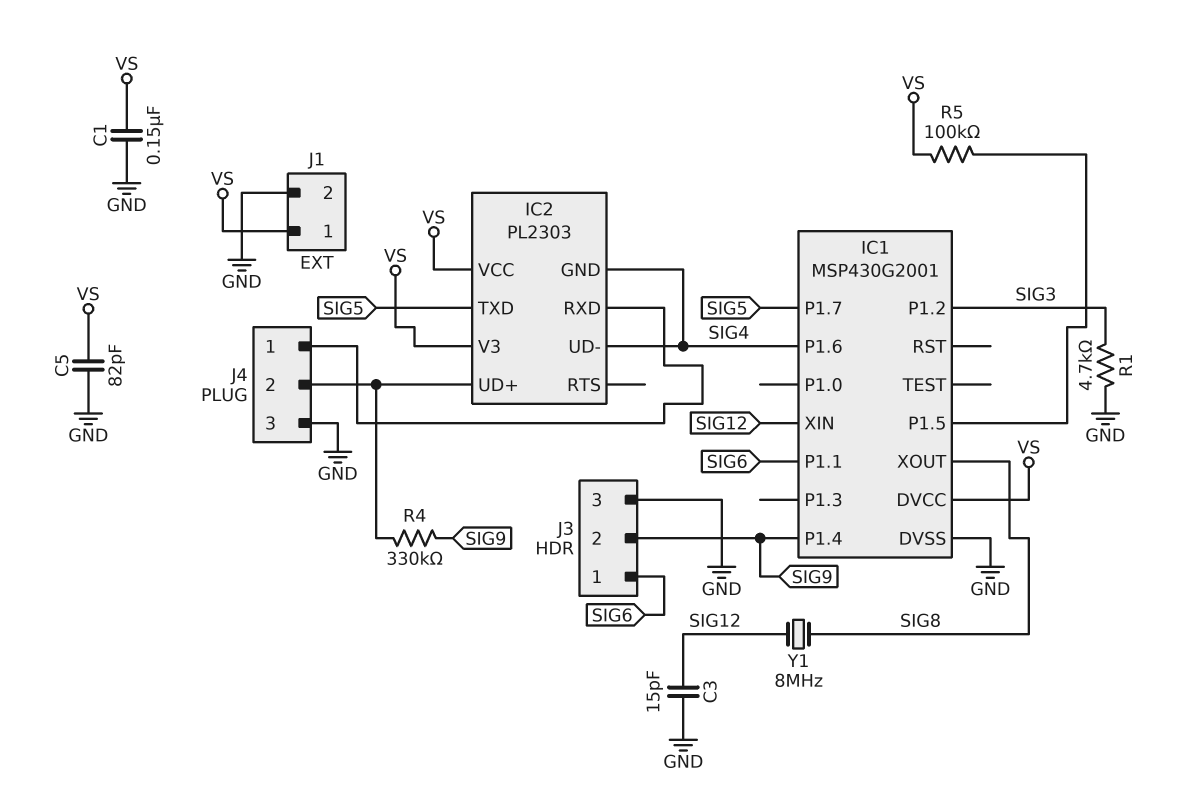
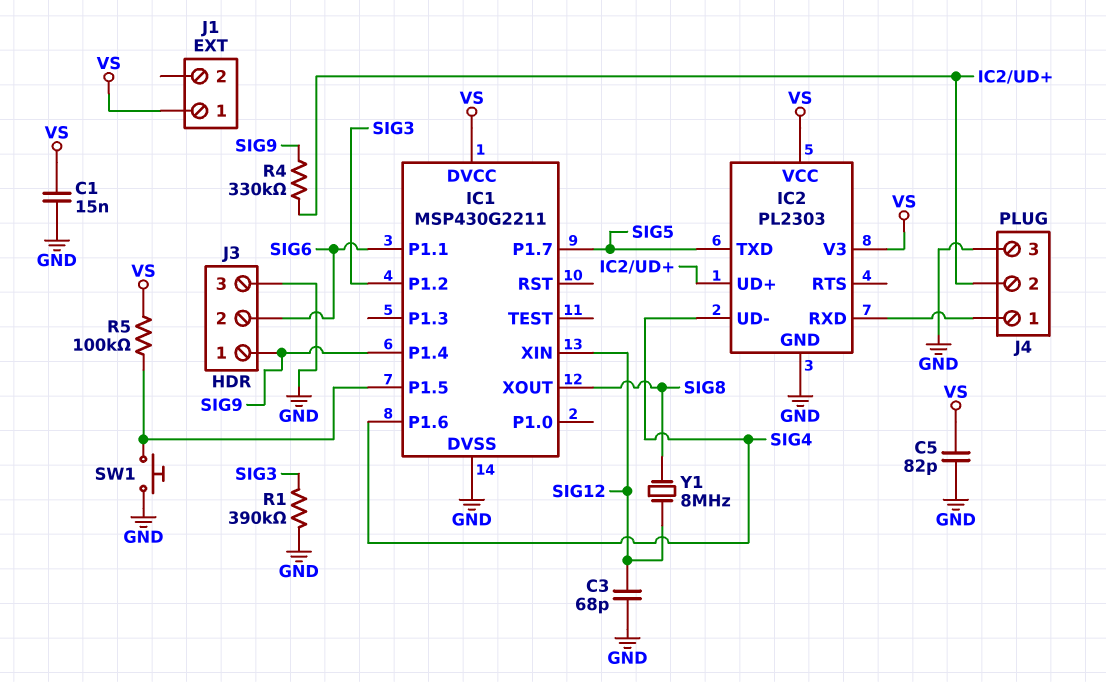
C1: 150nF (GND, VS) -> 15nF (GND, VS)
C3: 15pF (GND, SIG12) -> 68pF (GND, SIG12)
IC1: MSP430G2001 -> MSP430G2211
IC2 pin GND: SIG4 -> GND
J1 pin 2: GND -> none
J3 pin 1: SIG6 -> SIG9
J3 pin 2: SIG9 -> SIG6
R1: 4.7k (GND, SIG3) -> 390k (GND, SIG3)
SW1: none -> button (GND, IC1/P1.5)

